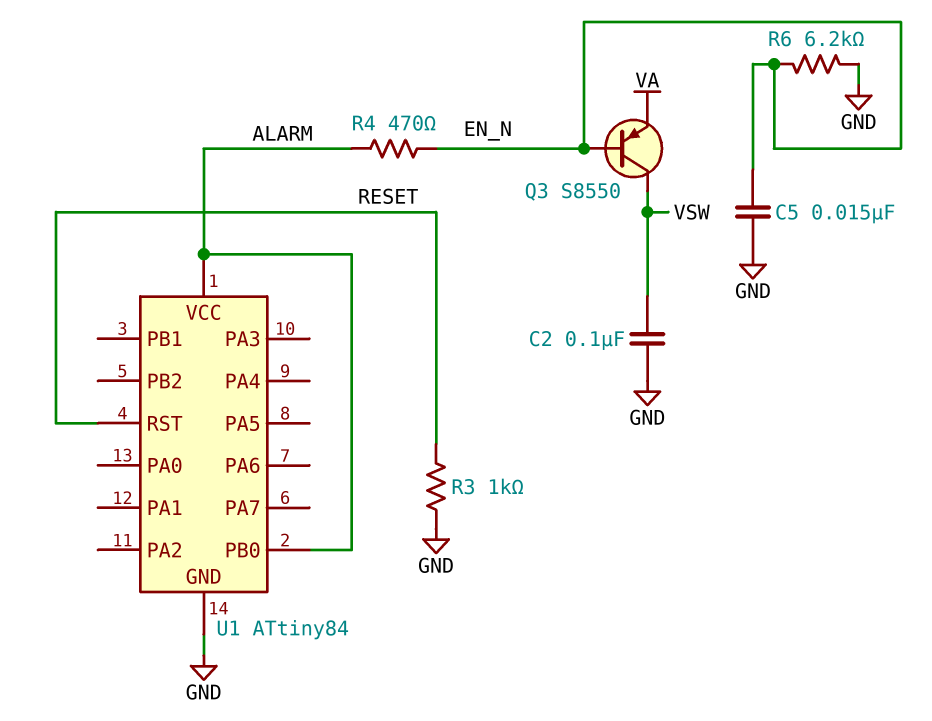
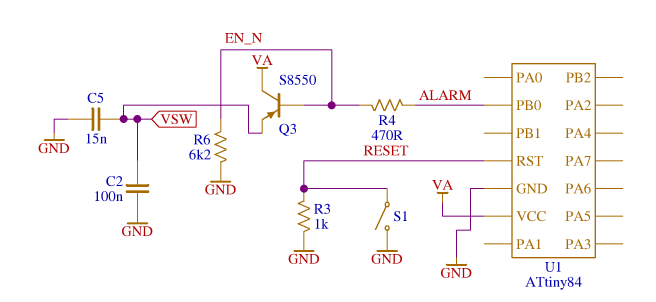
C5: 15nF (EN_N, GND) -> 15nF (GND, VSW)
Q3: PNP S8550 (B EN_N, C VSW, E VA) -> PNP S8550 (B EN_N, C VA, E VSW)
S1: none -> switch (GND, RESET)
U1 pin VCC: ALARM -> VA

